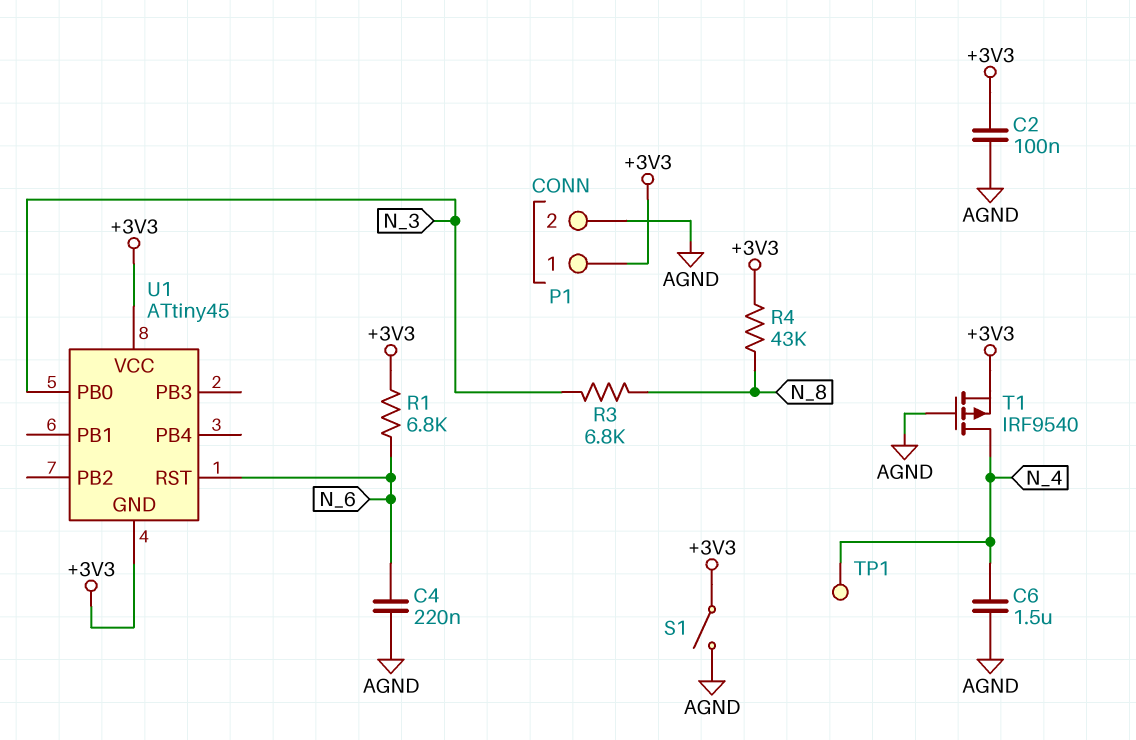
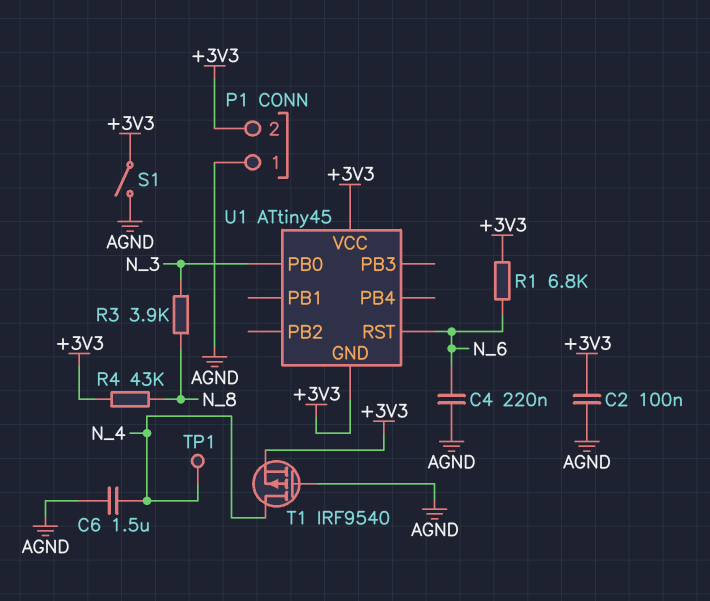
P1 pin 1: +3V3 -> AGND
P1 pin 2: AGND -> +3V3
R3: 6.8k (N_3, N_8) -> 3.9k (N_3, N_8)

